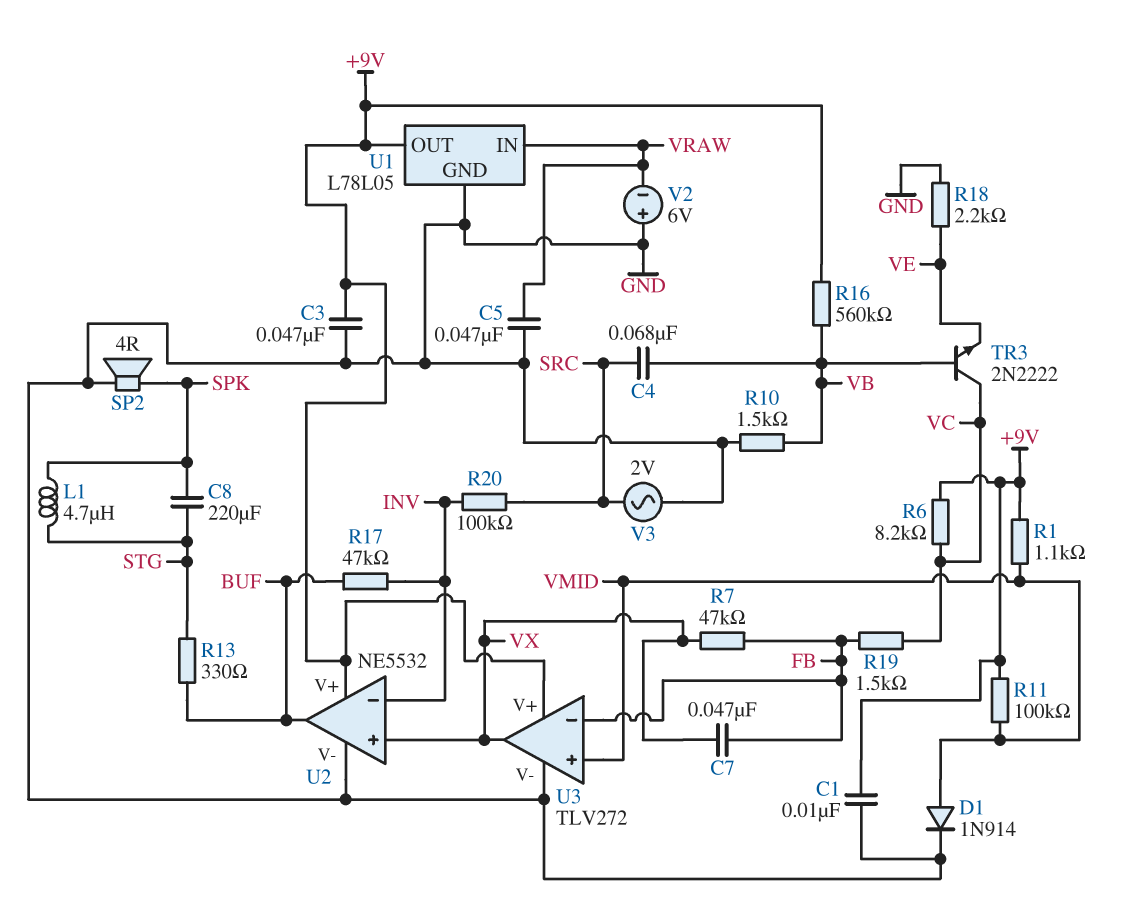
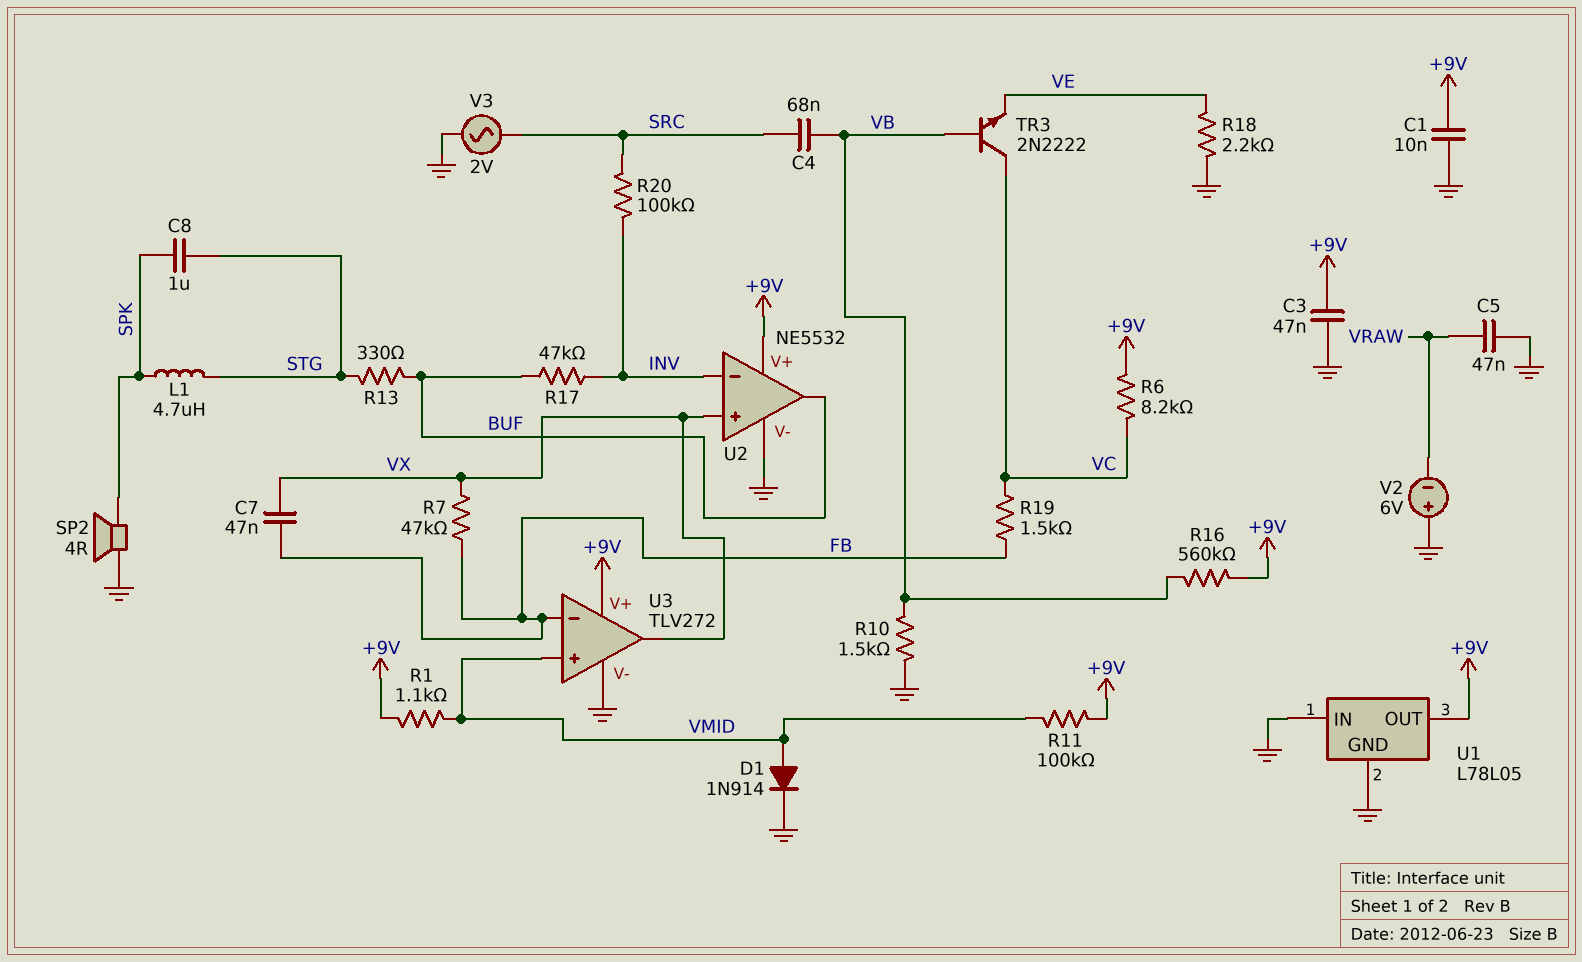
C8: 220uF (SPK, STG) -> 1uF (SPK, STG)
U1 pin IN: VRAW -> GND

